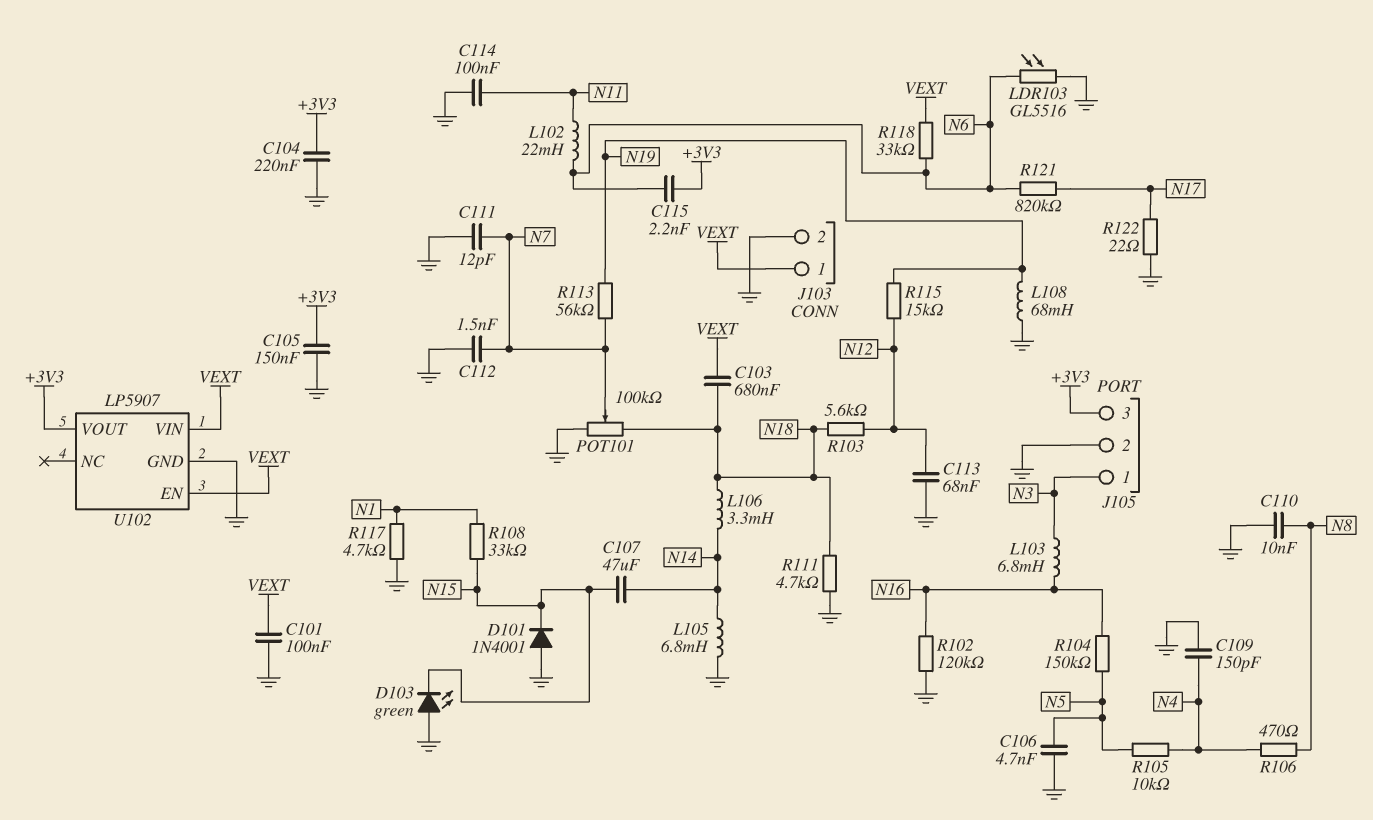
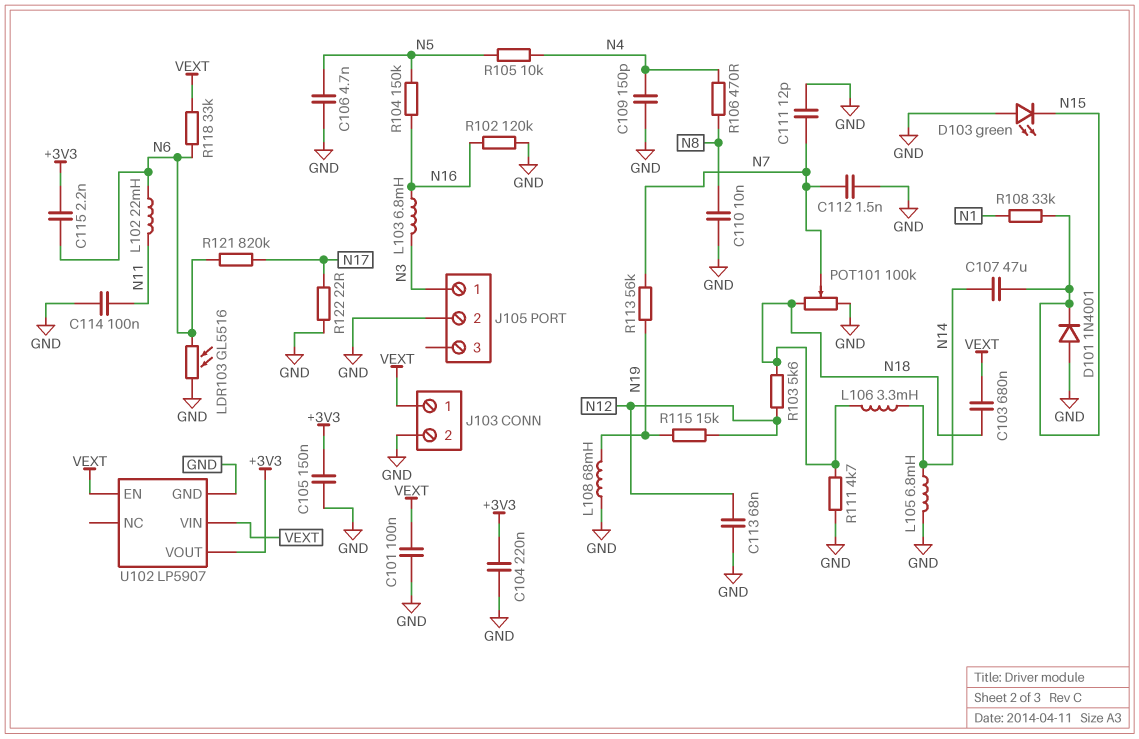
J105 pin 3: +3V3 -> none
R117: 4.7k (GND, N1) -> none

